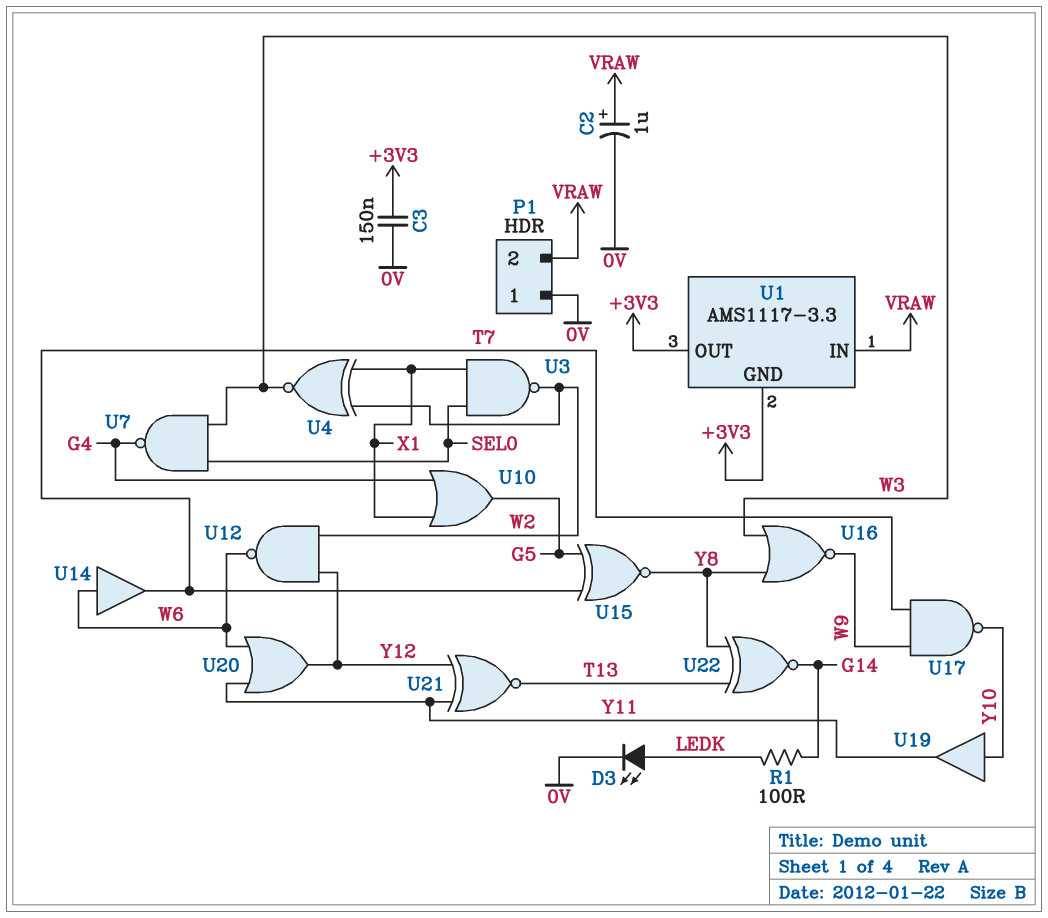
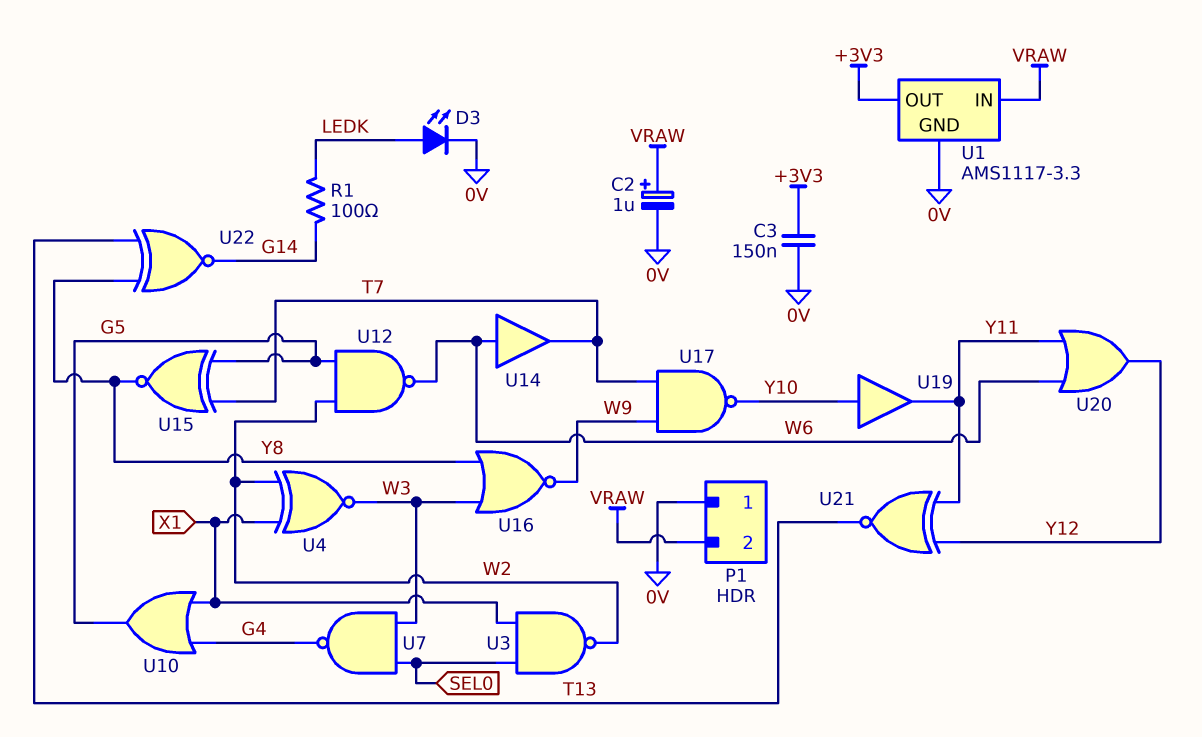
U1 pin GND: +3V3 -> 0V
U12: NAND (in W2, in Y12, out W6) -> NAND (in G5, in W2, out W6)

